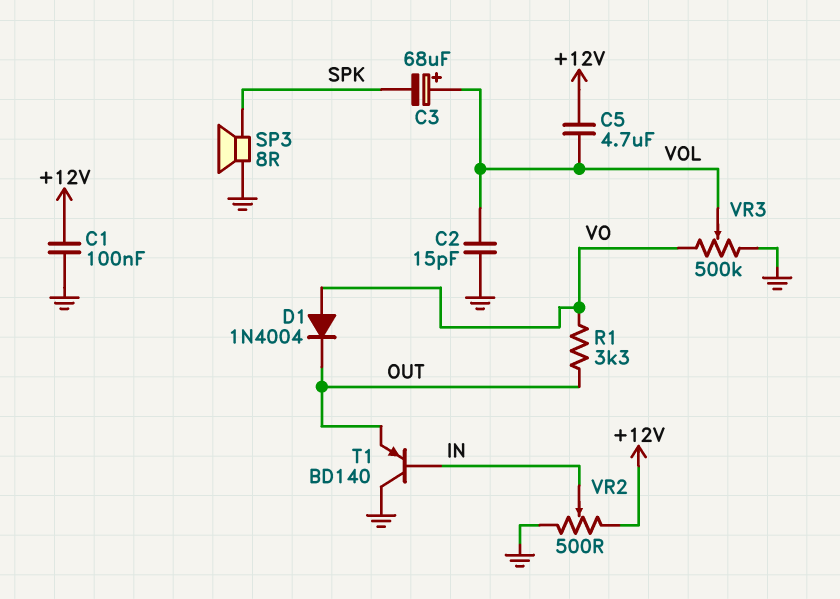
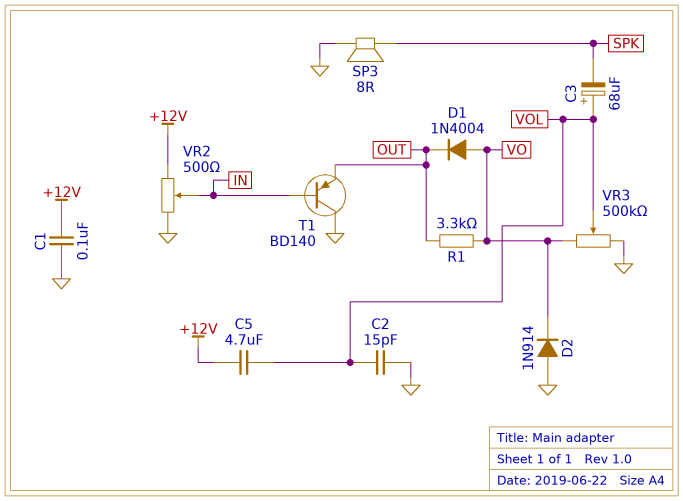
D2: none -> diode 1N914 (A GND, K VO)

